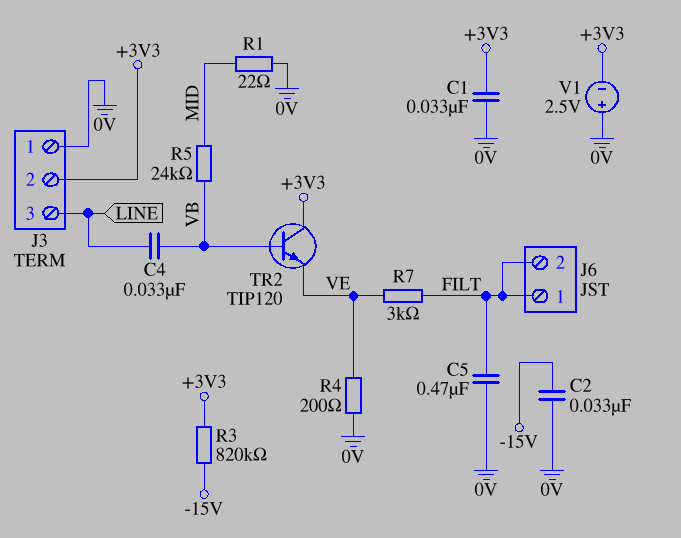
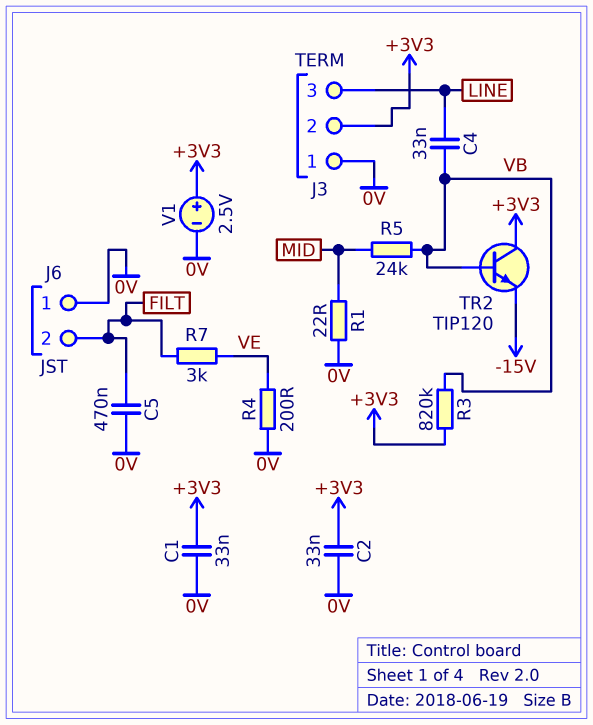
C2: 33nF (-15V, 0V) -> 33nF (+3V3, 0V)
J6 pin 1: FILT -> 0V
R3: 820k (+3V3, -15V) -> 820k (+3V3, VB)
TR2: NPN TIP120 (B VB, C +3V3, E VE) -> NPN TIP120 (B VB, C +3V3, E -15V)
V1: 2.5V (plus 0V, minus +3V3) -> 2.5V (plus +3V3, minus 0V)

